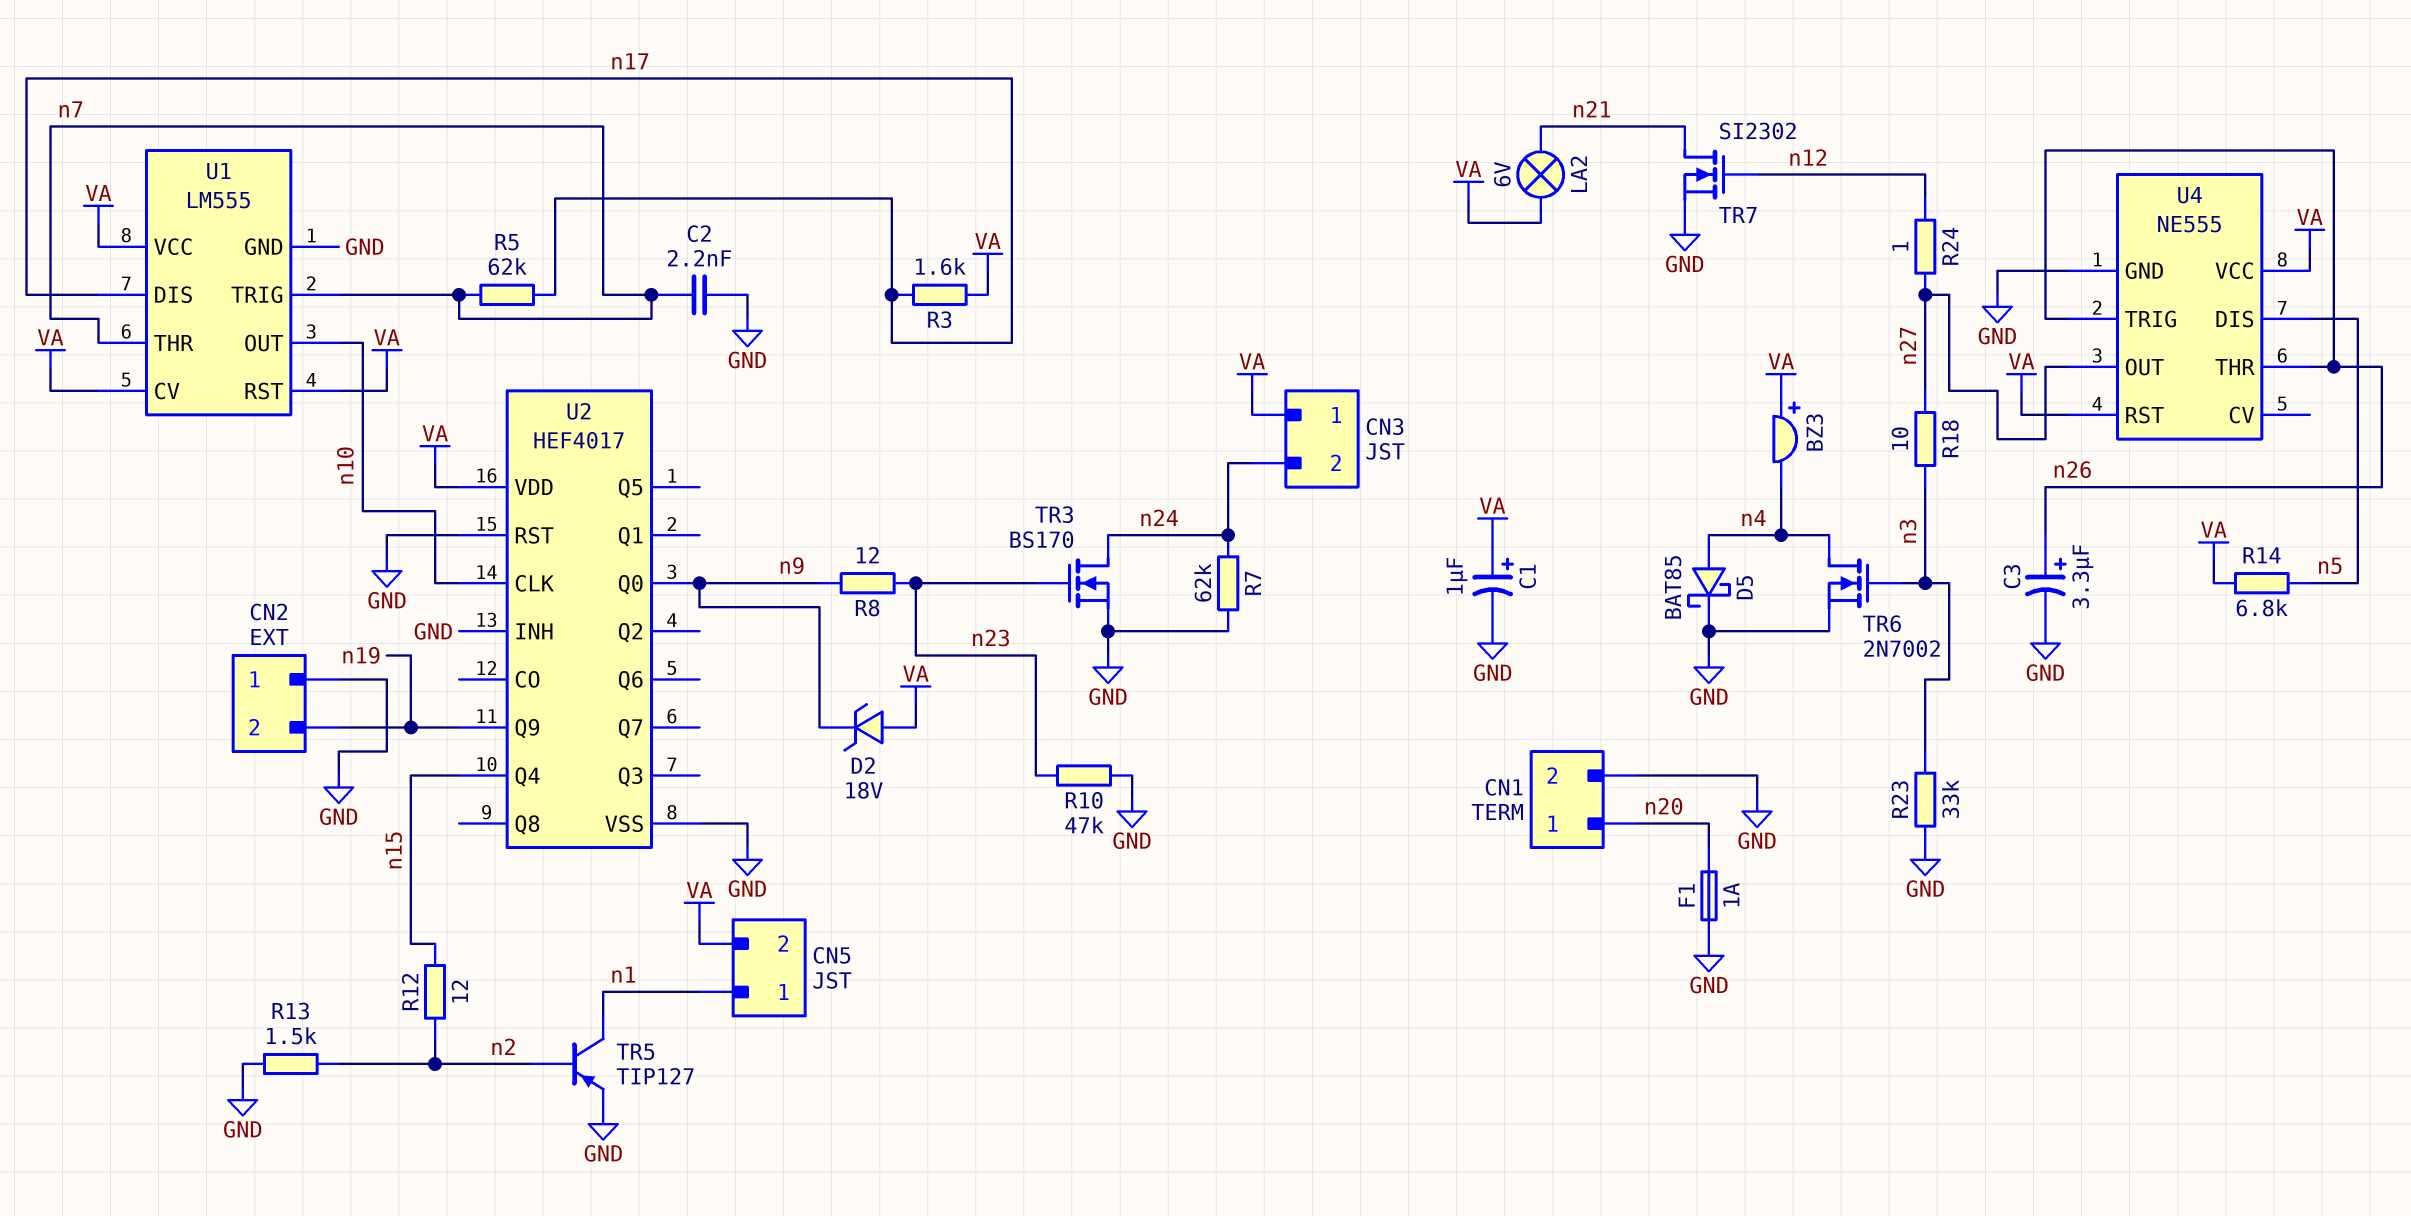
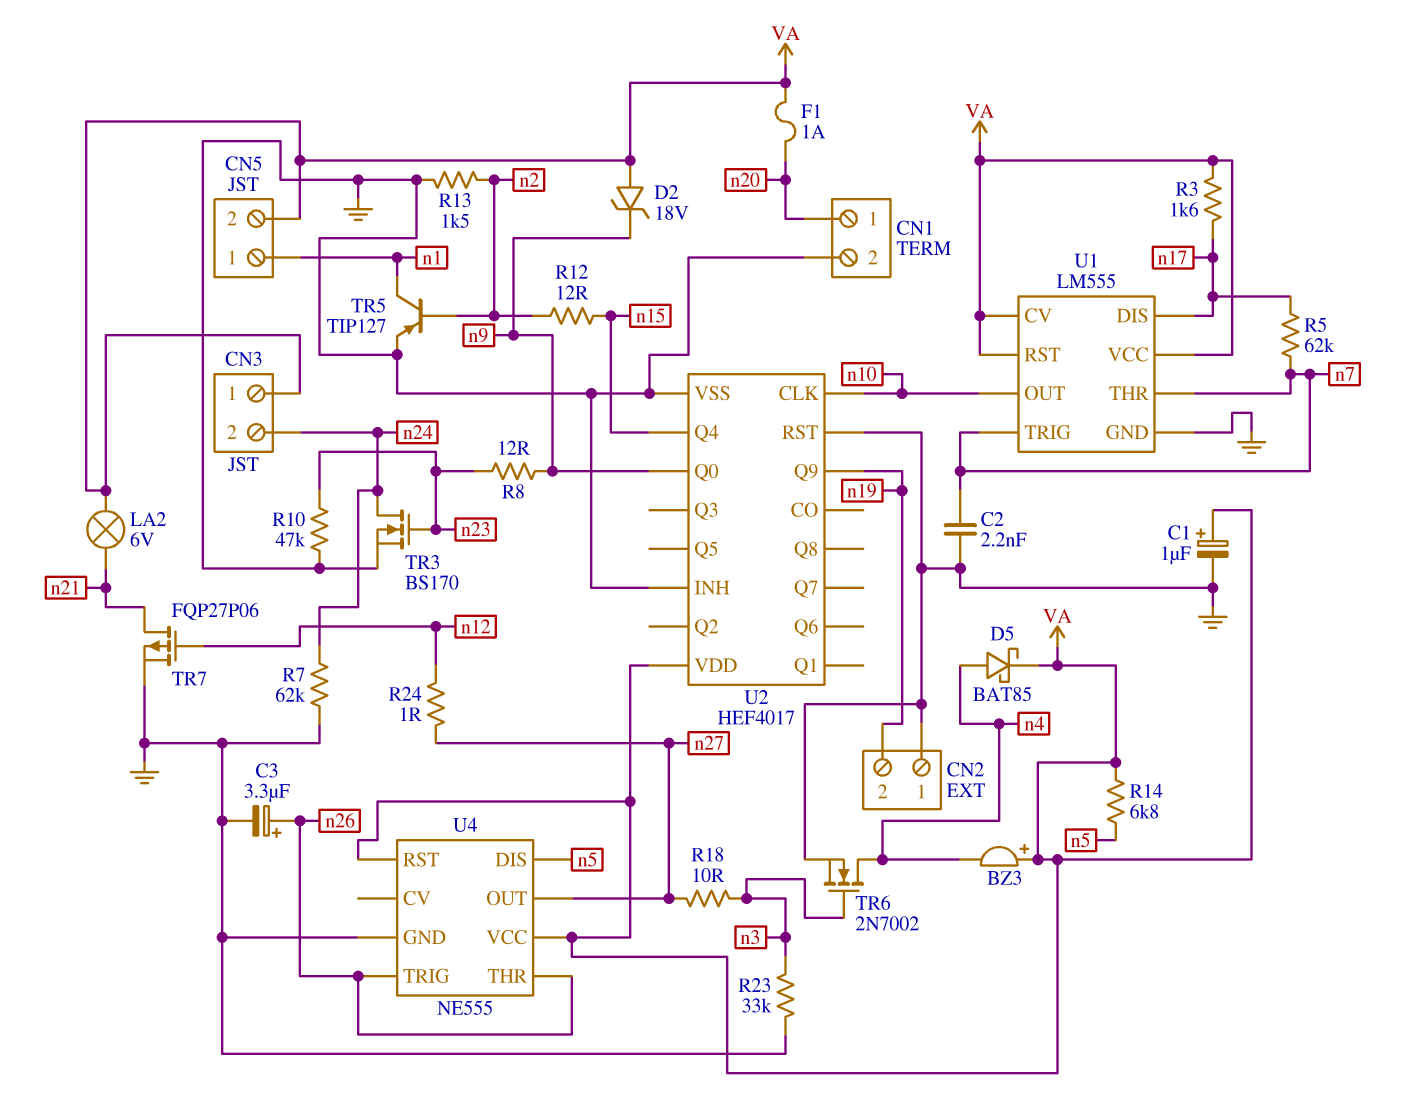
D5: schottky BAT85 (A n4, K GND) -> schottky BAT85 (A n4, K VA)
F1: 1A (GND, n20) -> 1A (VA, n20)
TR7: NMOS SI2302 (G n12, D n21, S GND) -> PMOS FQP27P06 (G n12, D n21, S GND)

